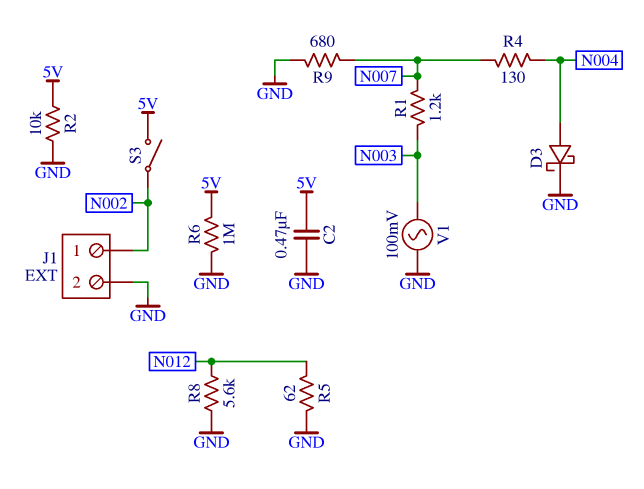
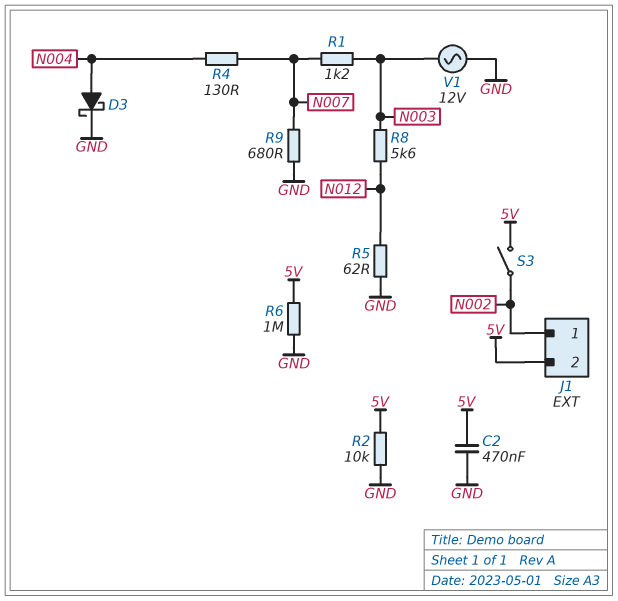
J1 pin 2: GND -> 5V
R8: 5.6k (GND, N012) -> 5.6k (N003, N012)
V1: AC 100mV (GND, N003) -> AC 12V (GND, N003)

